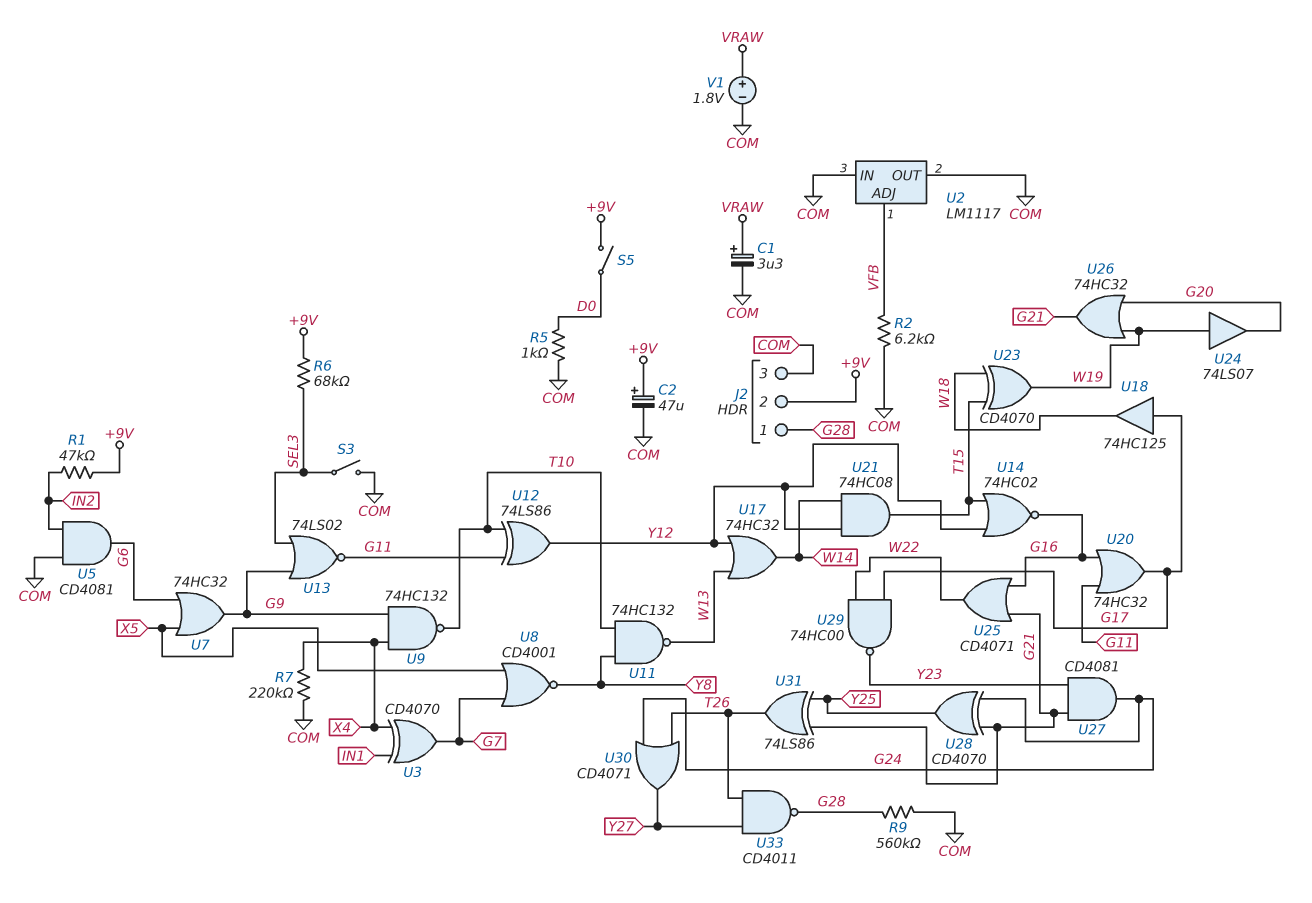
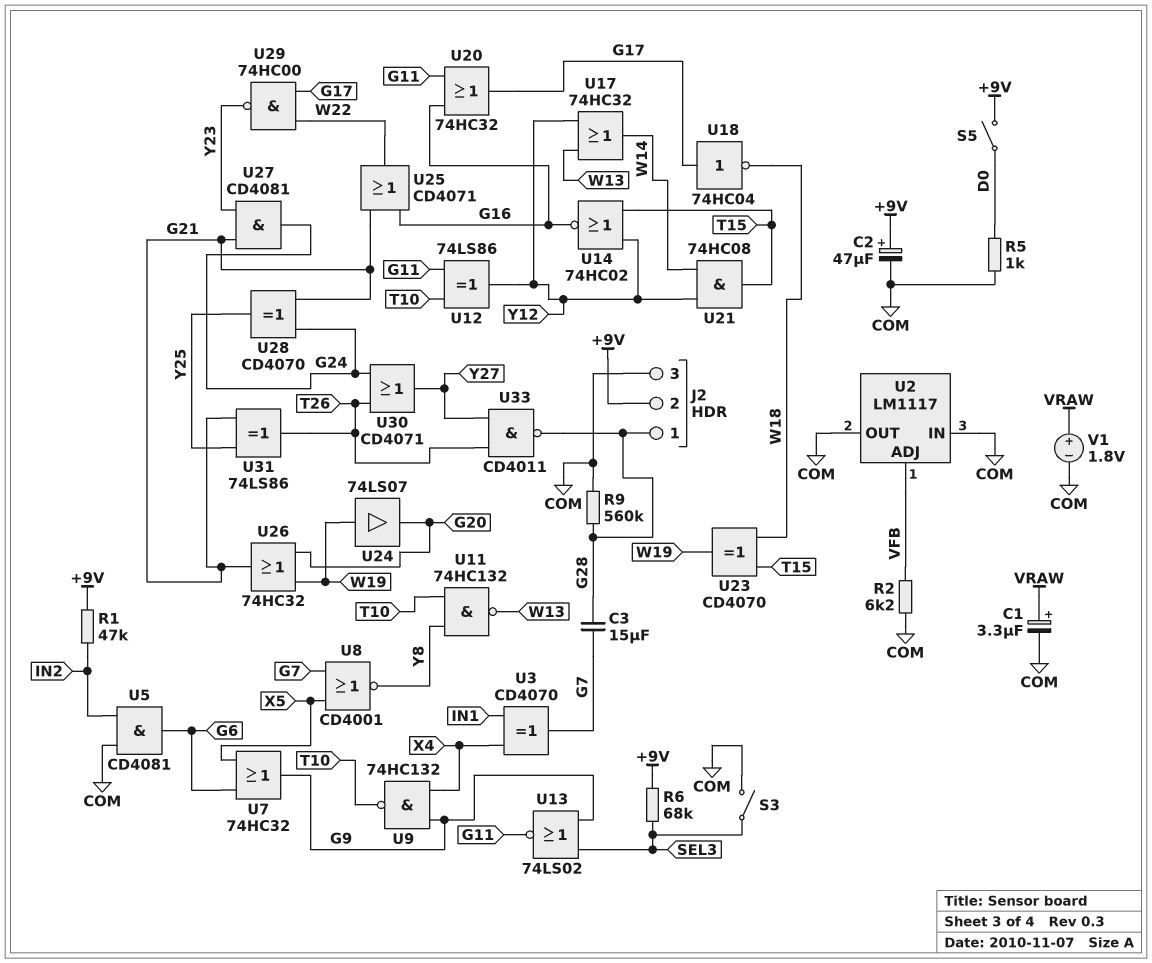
C3: none -> 15uF (G7, G28)
R7: 220k (COM, X4) -> none
U18: buffer 74HC125 (in G17, out W18) -> NOT 74HC04 (in G17, out W18)

